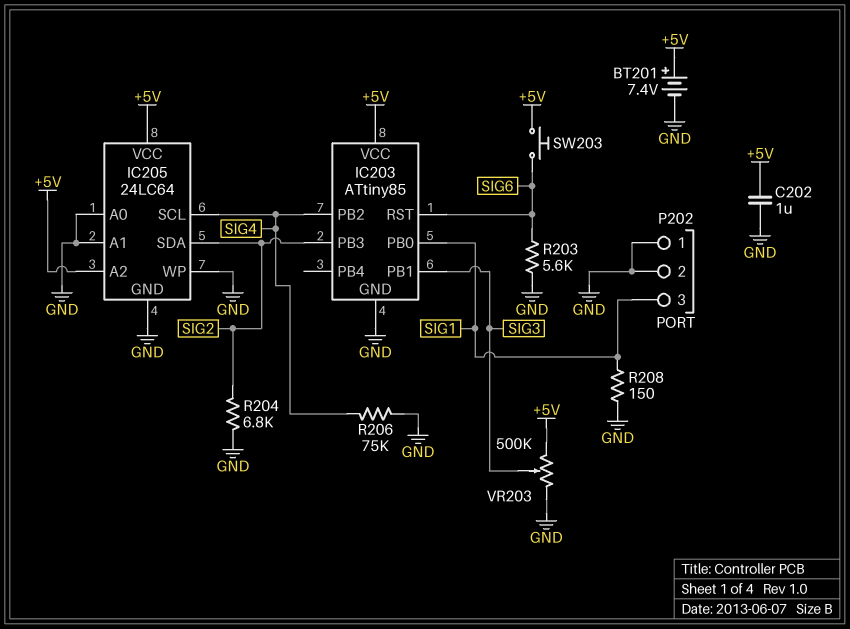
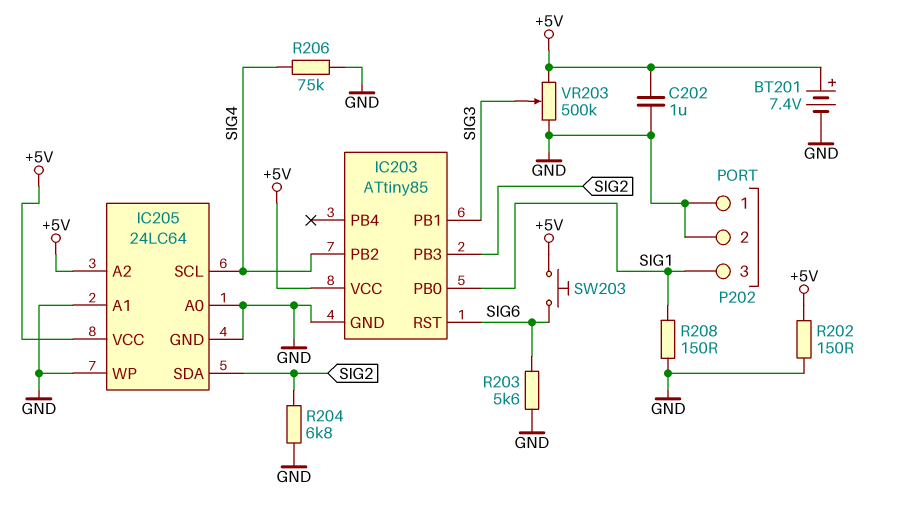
R202: none -> 150 (+5V, GND)

